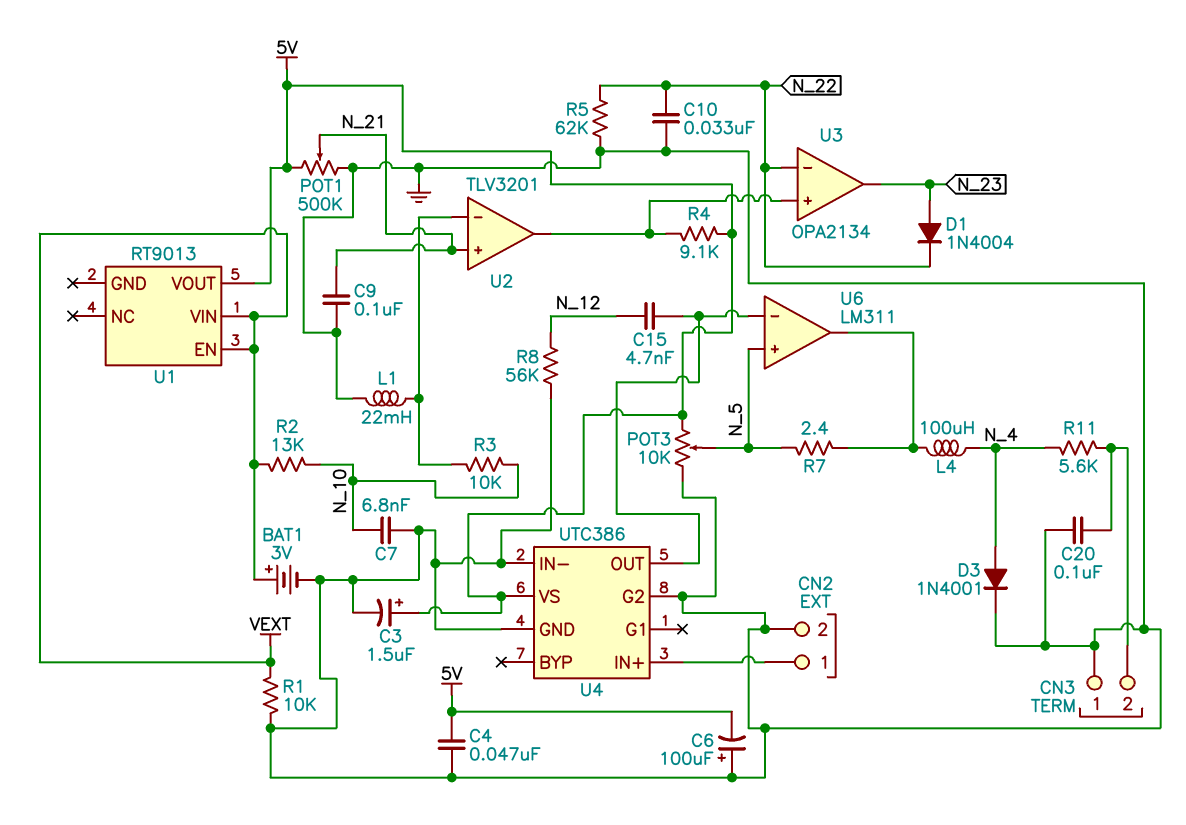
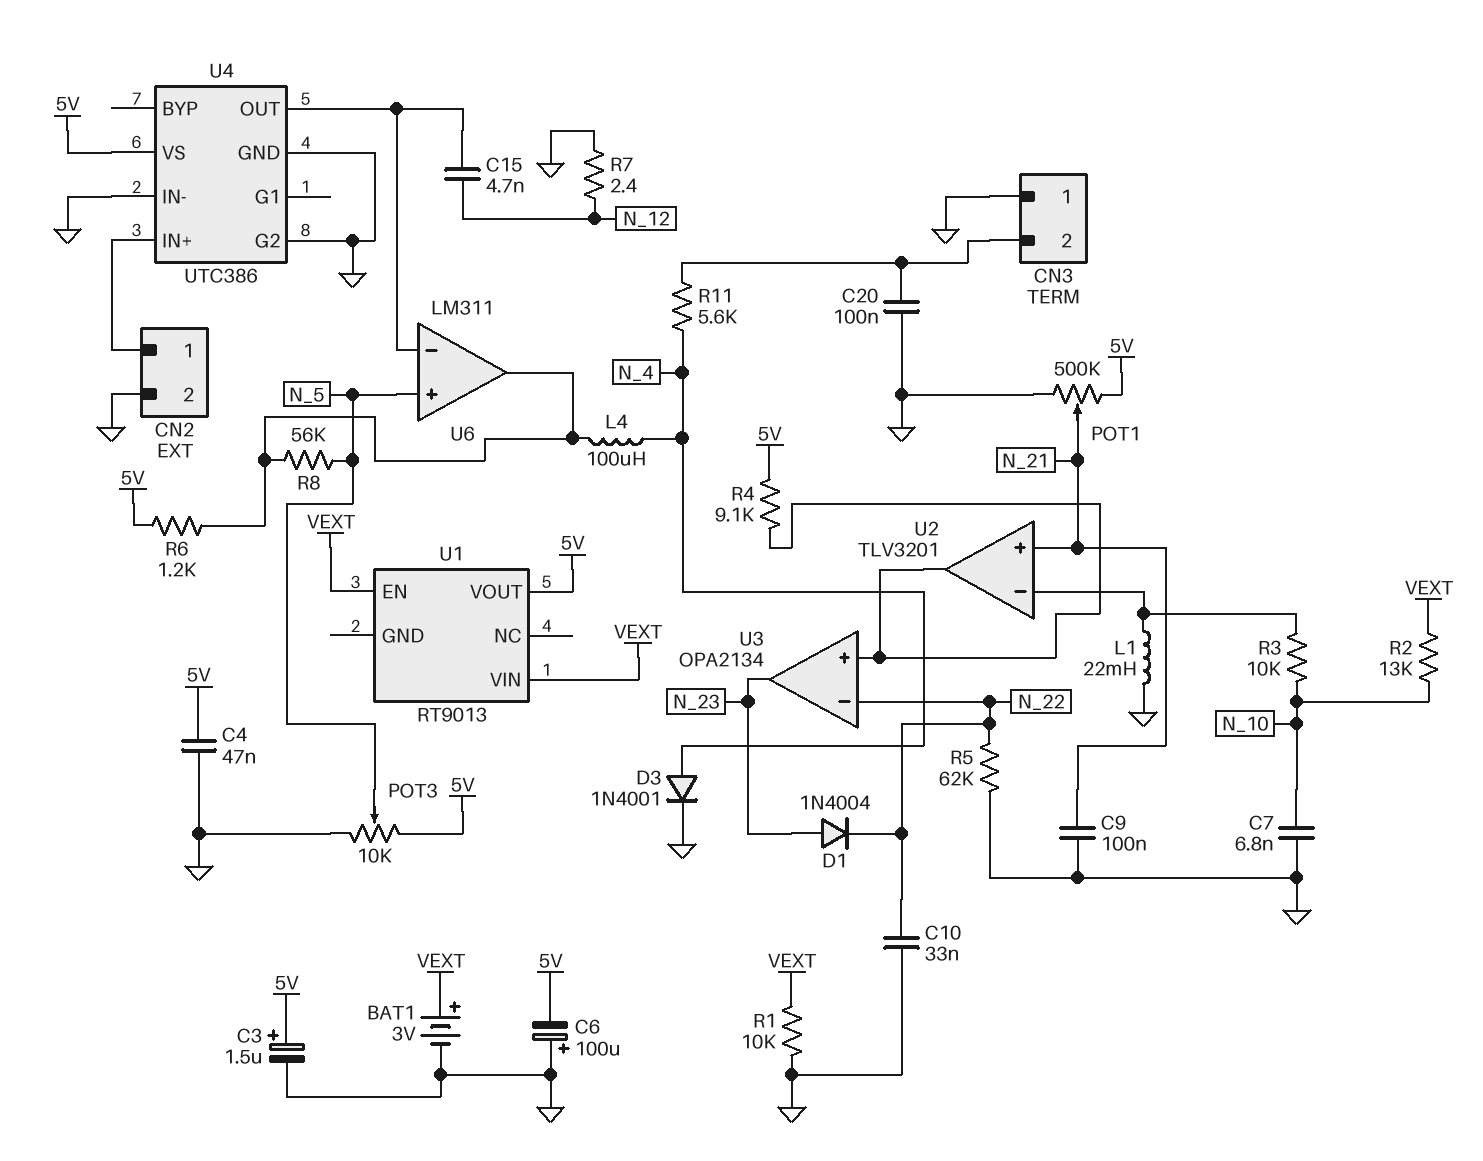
R6: none -> 1.2k (5V, U6/out)
R7: 2.4 (N_5, U6/out) -> 2.4 (GND, N_12)
R8: 56k (GND, N_12) -> 56k (N_5, U6/out)

